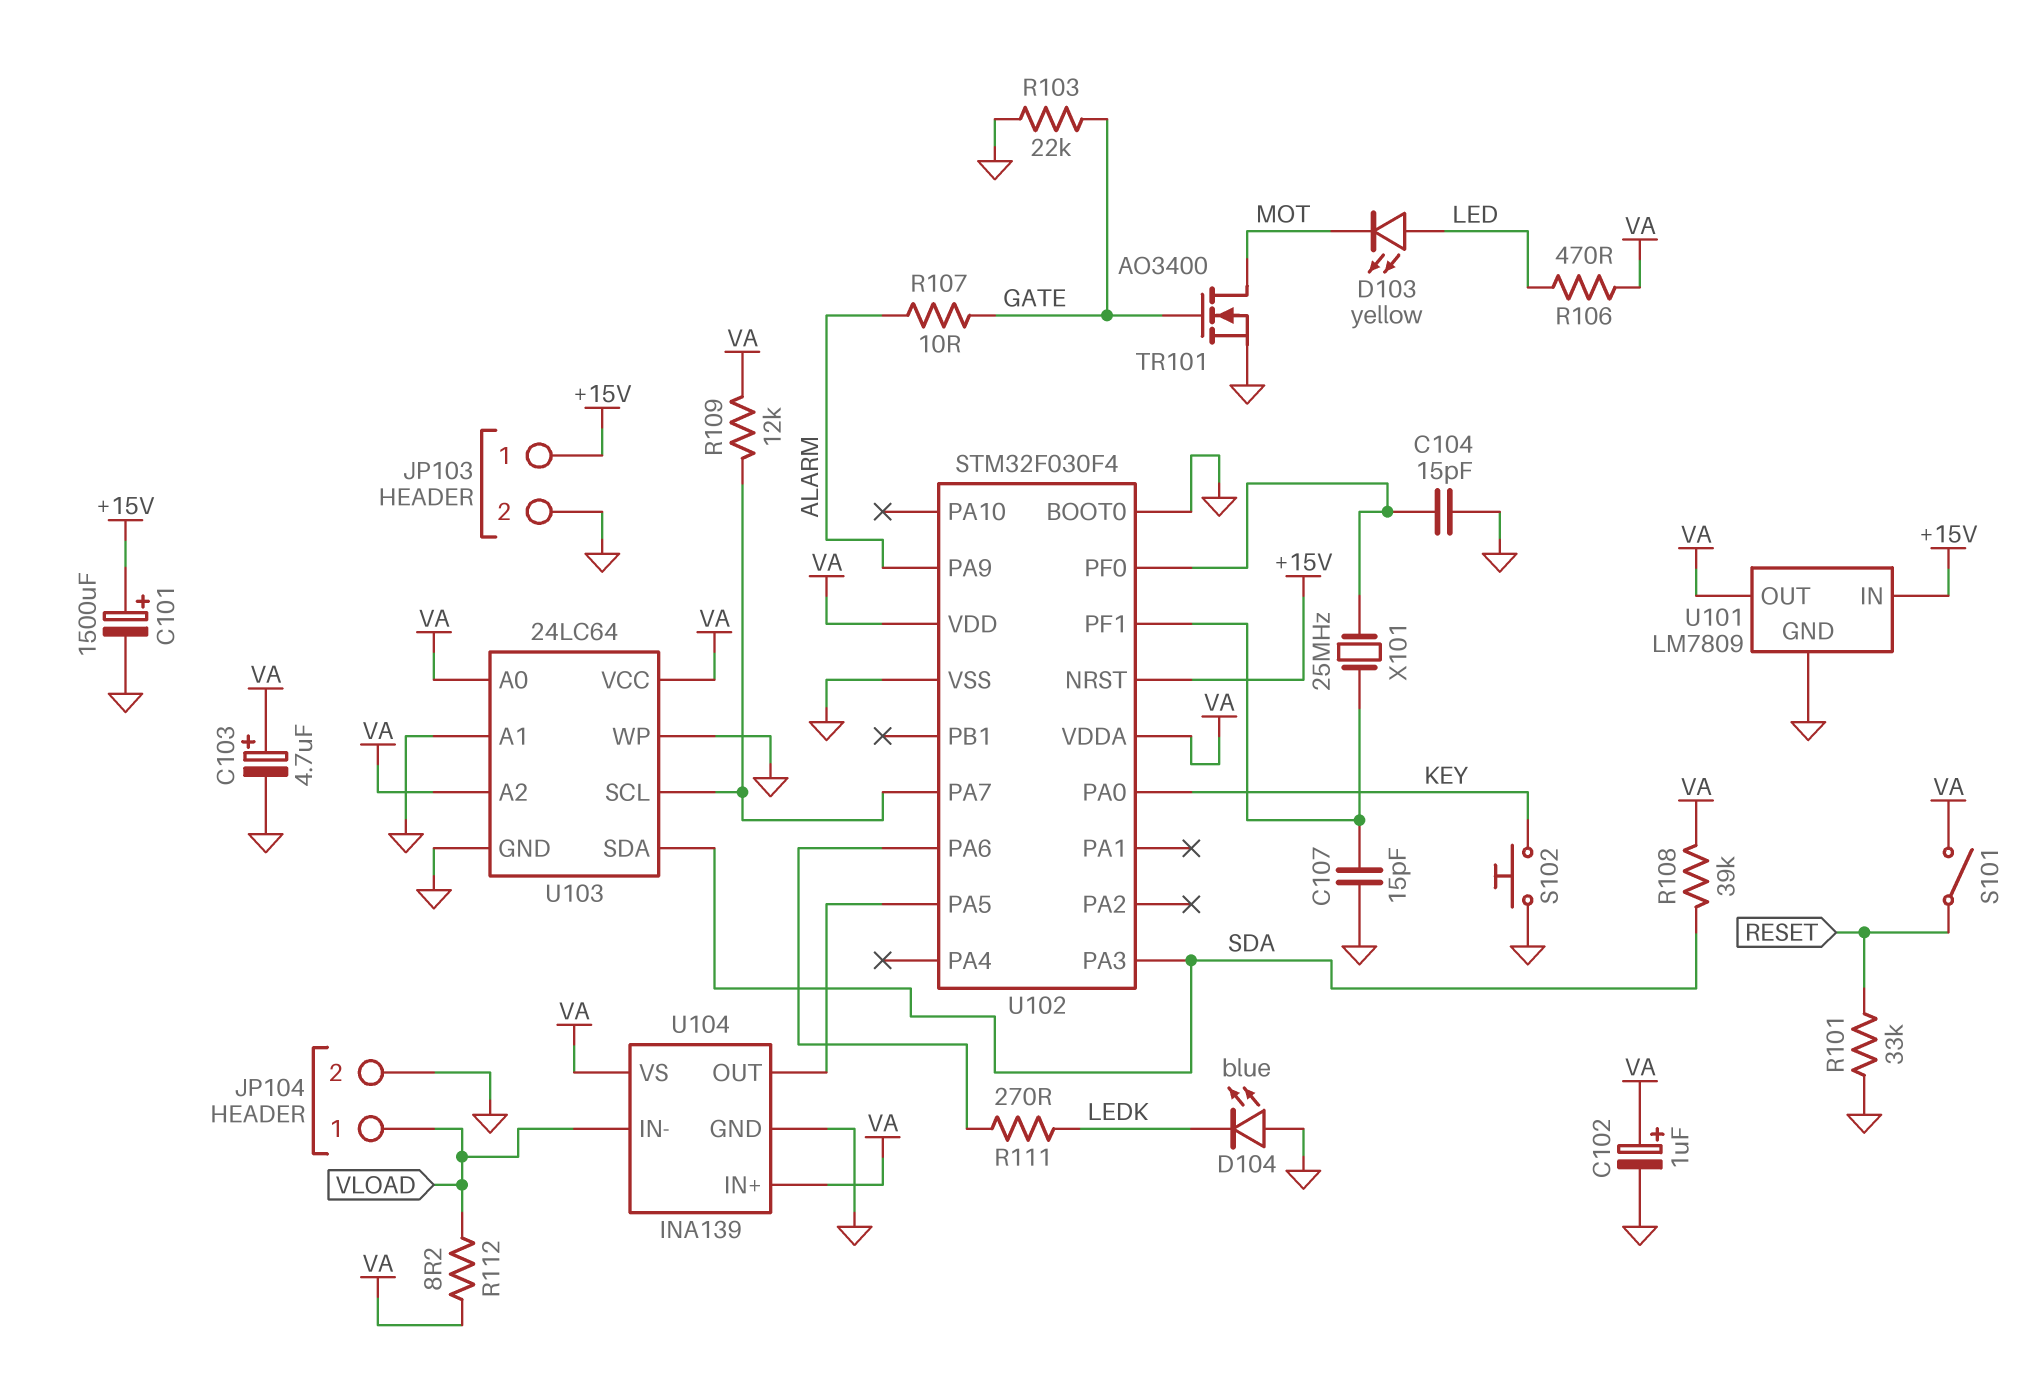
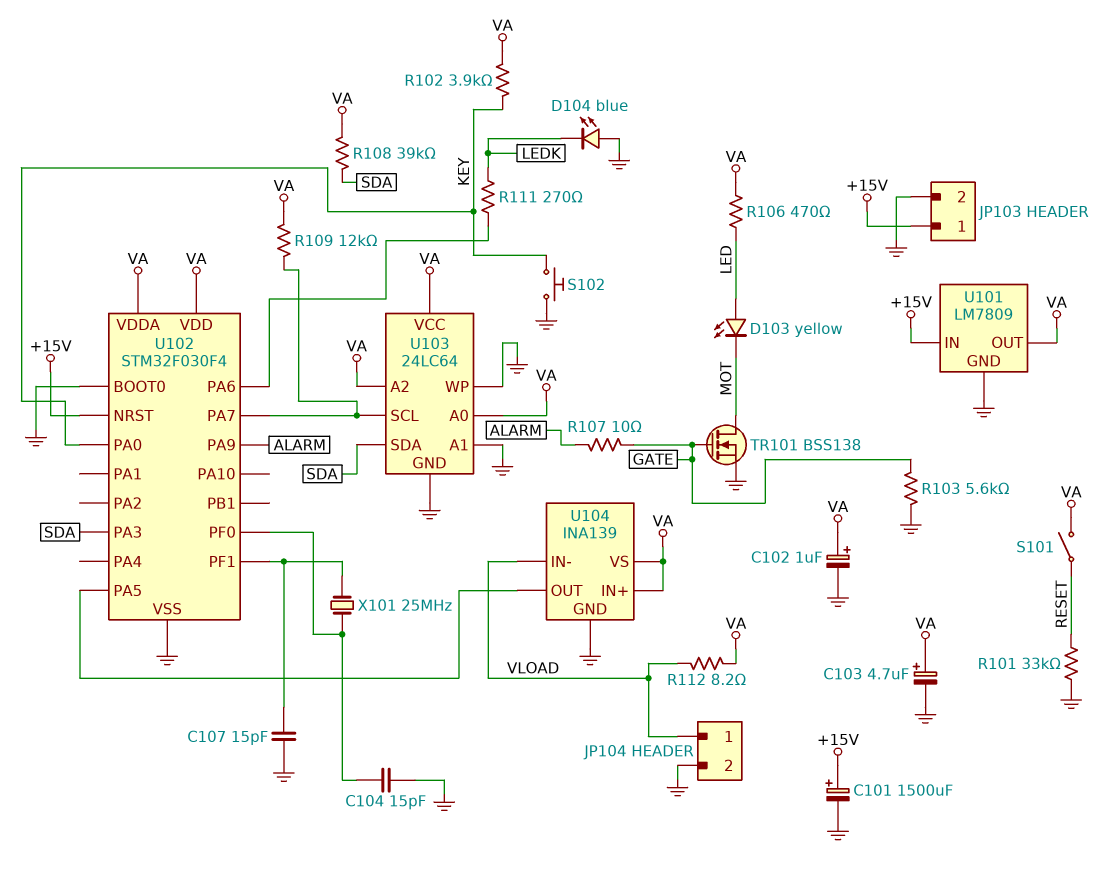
R102: none -> 3.9k (KEY, VA)
R103: 22k (GATE, GND) -> 5.6k (GATE, GND)
TR101: NMOS AO3400 (G GATE, D MOT, S GND) -> NMOS BSS138 (G GATE, D MOT, S GND)

